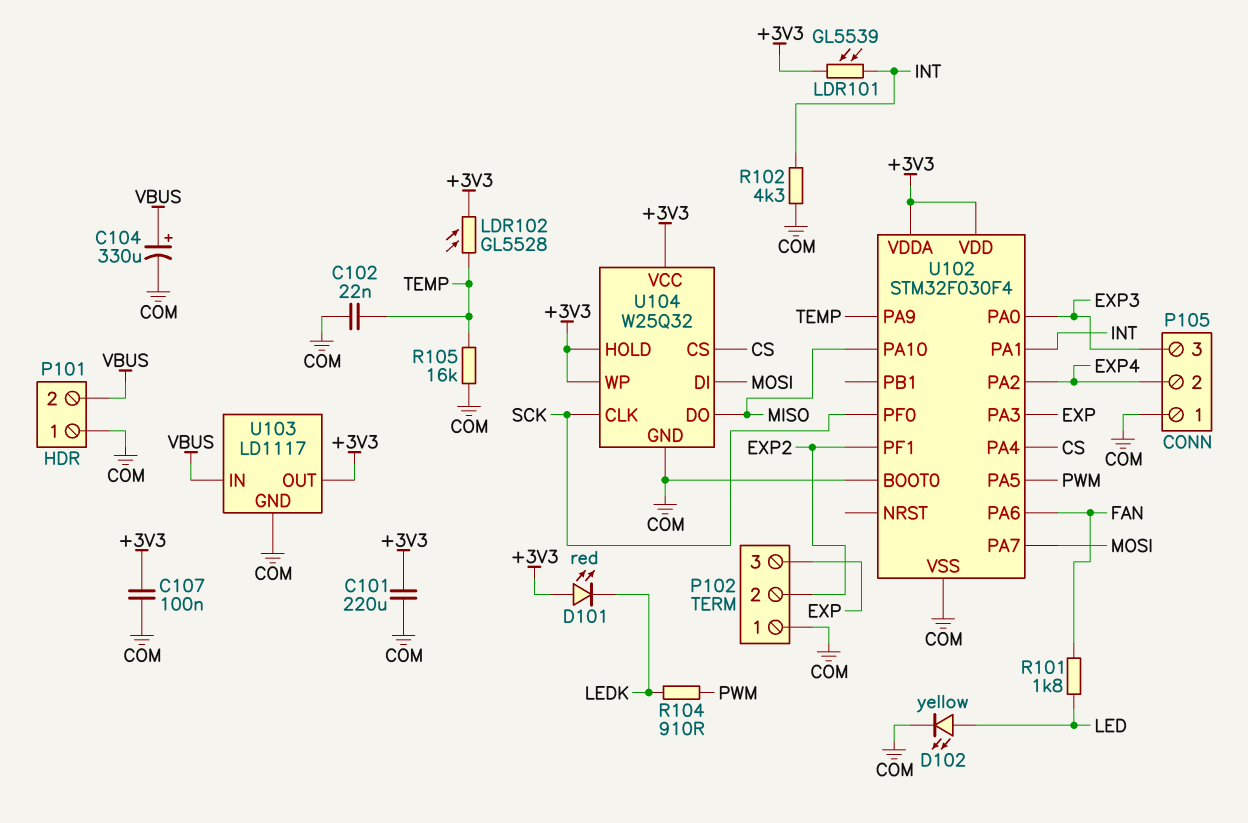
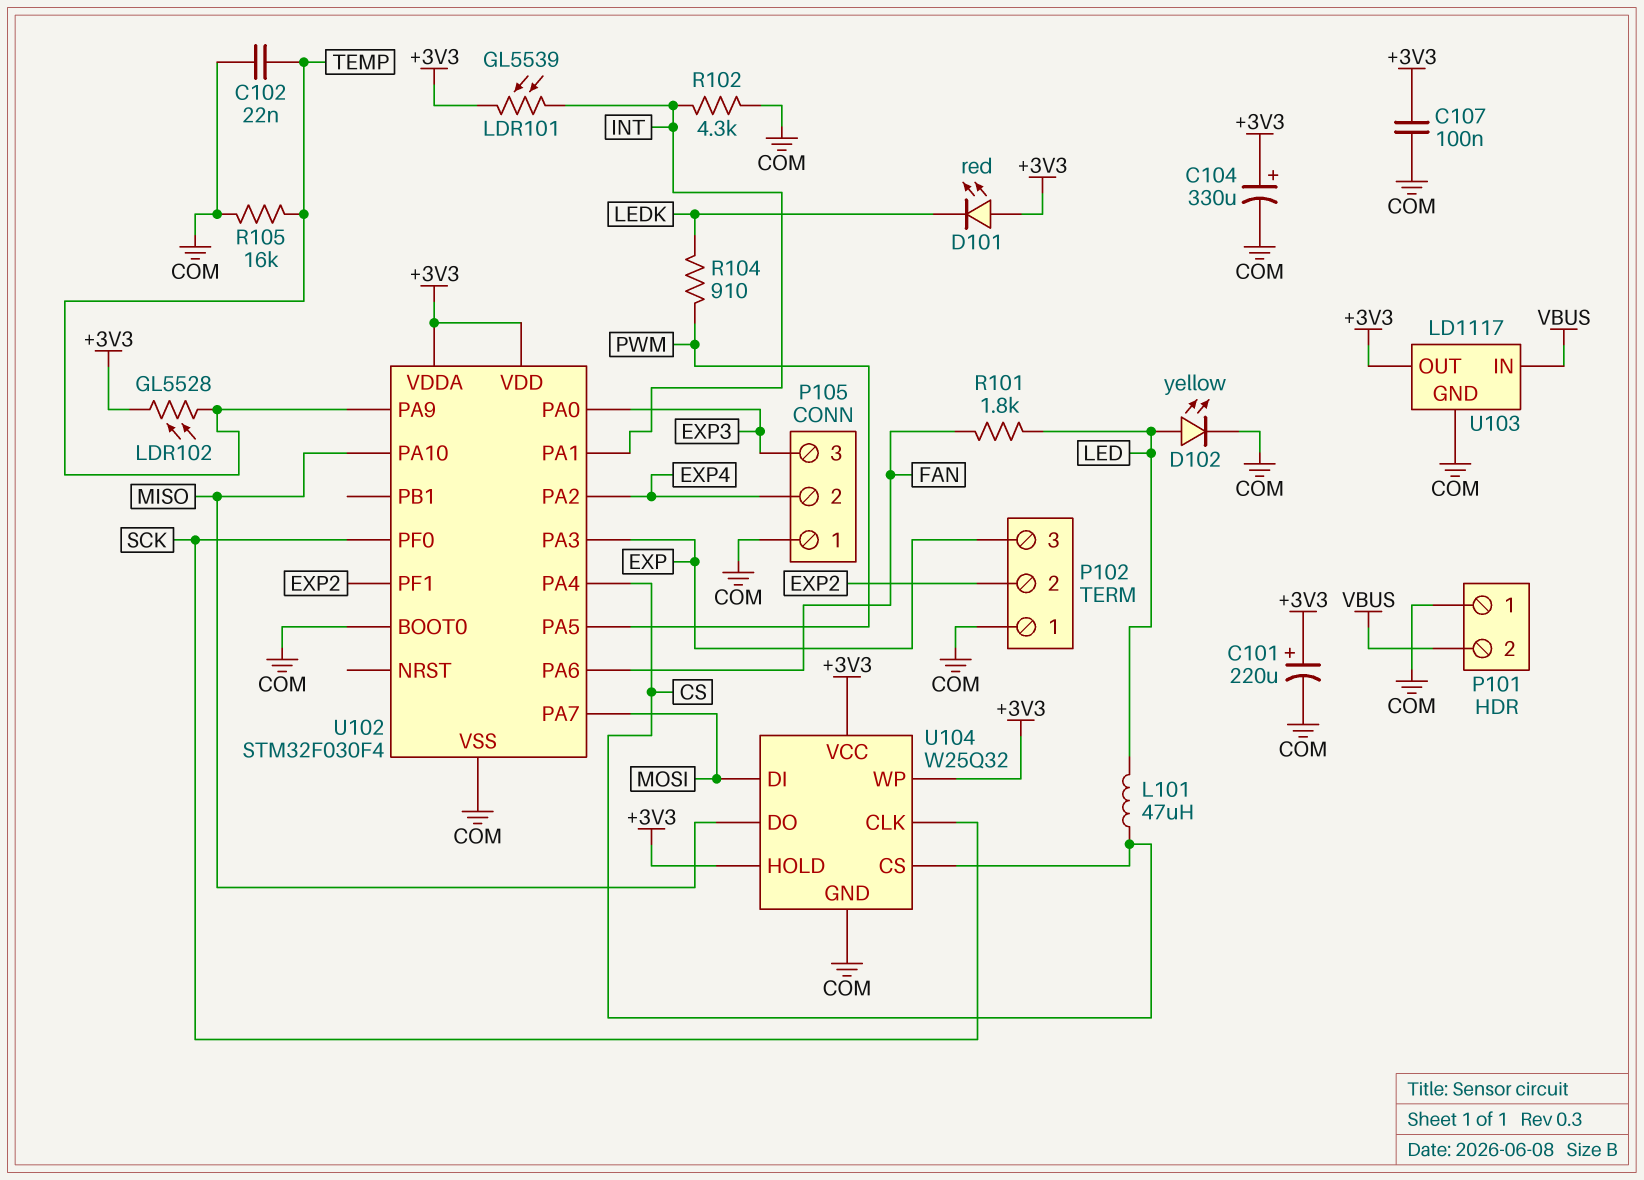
C101: 220uF (+3V3, COM) -> 220uF (plus +3V3, minus COM)
C104: 330uF (plus VBUS, minus COM) -> 330uF (plus +3V3, minus COM)
L101: none -> 47uH (CS, LED)

